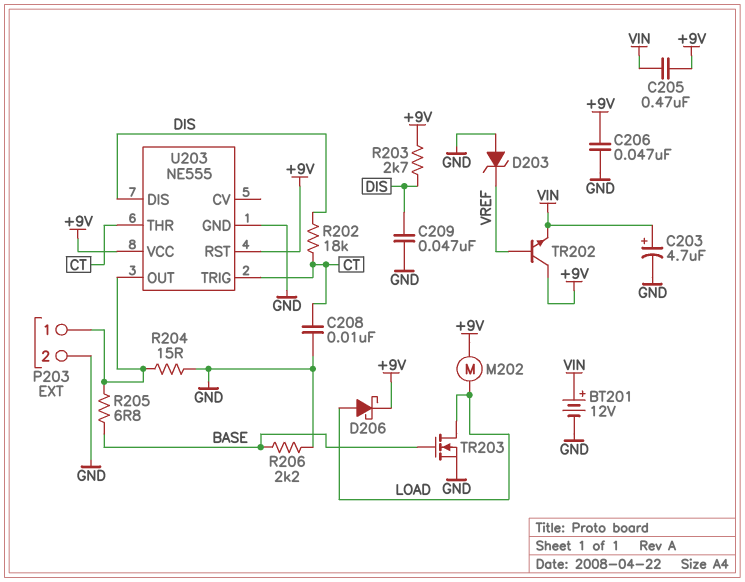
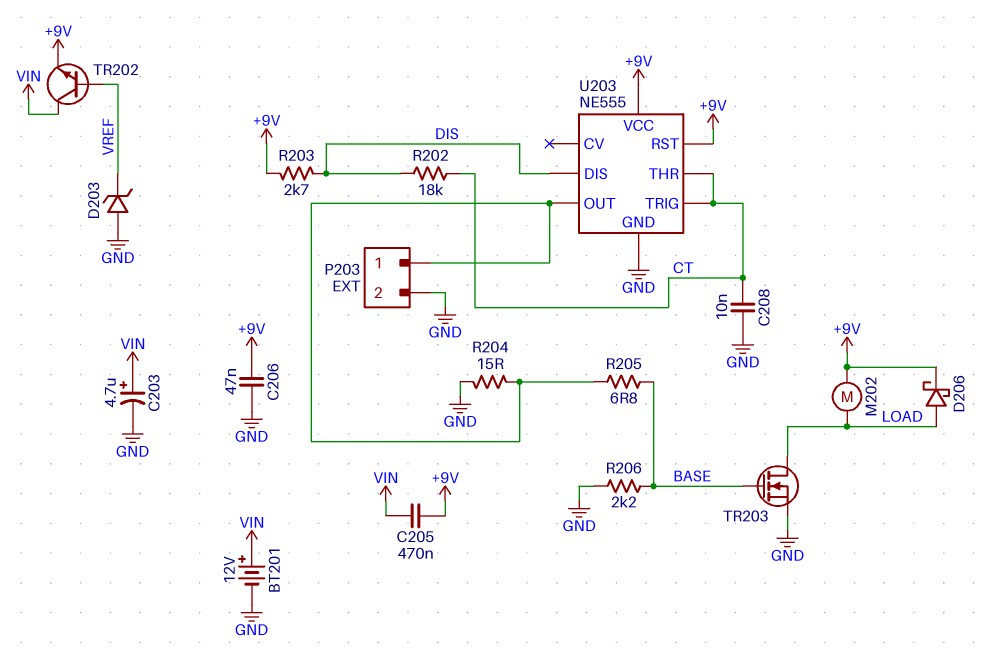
C209: 47nF (DIS, GND) -> none
TR202: NPN (B VREF, C +9V, E VIN) -> NPN (B VREF, C VIN, E +9V)

